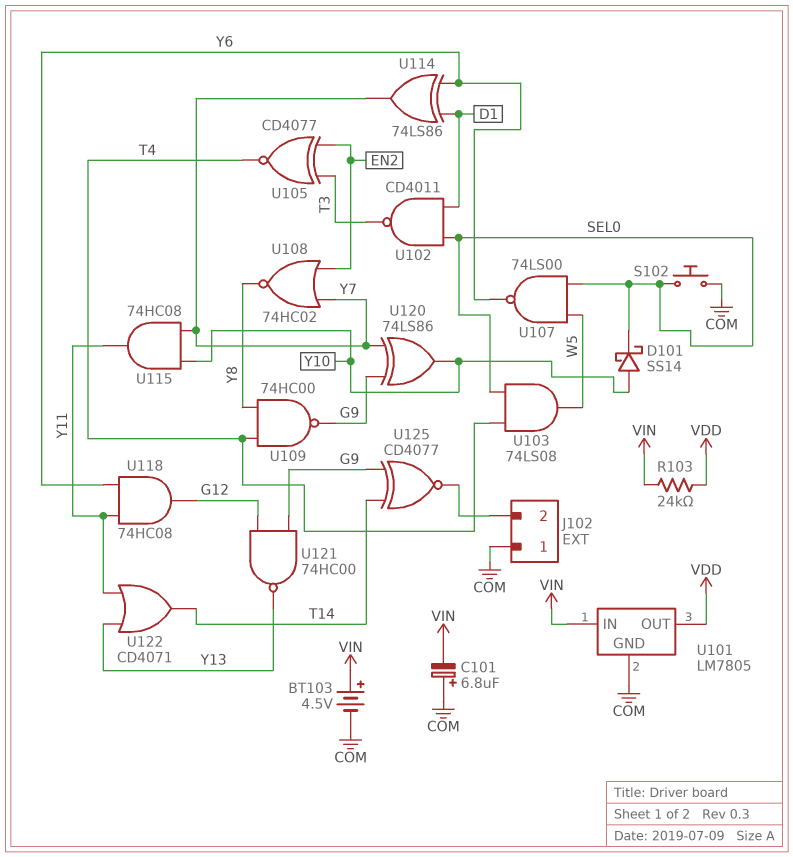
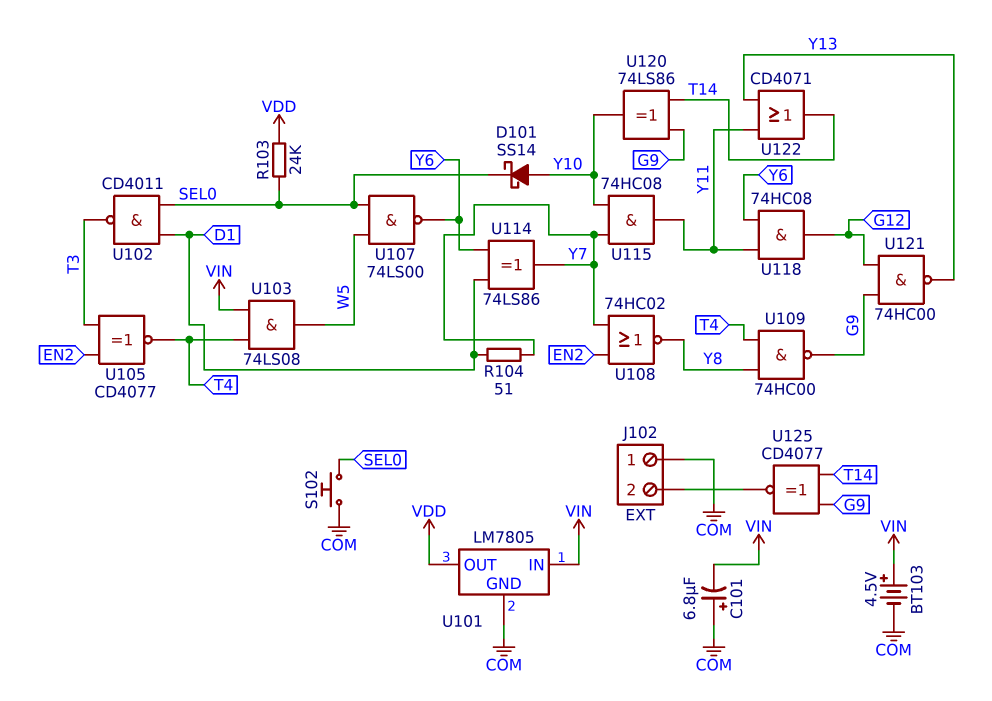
R103: 24k (VDD, VIN) -> 24k (SEL0, VDD)
R104: none -> 51 (D1, Y7)
U103: AND 74LS08 (in SEL0, in T4, out W5) -> AND 74LS08 (in T4, in VIN, out W5)
U120: XOR 74LS86 (in G9, in Y7, out Y10) -> XOR 74LS86 (in G9, in T14, out Y10)

